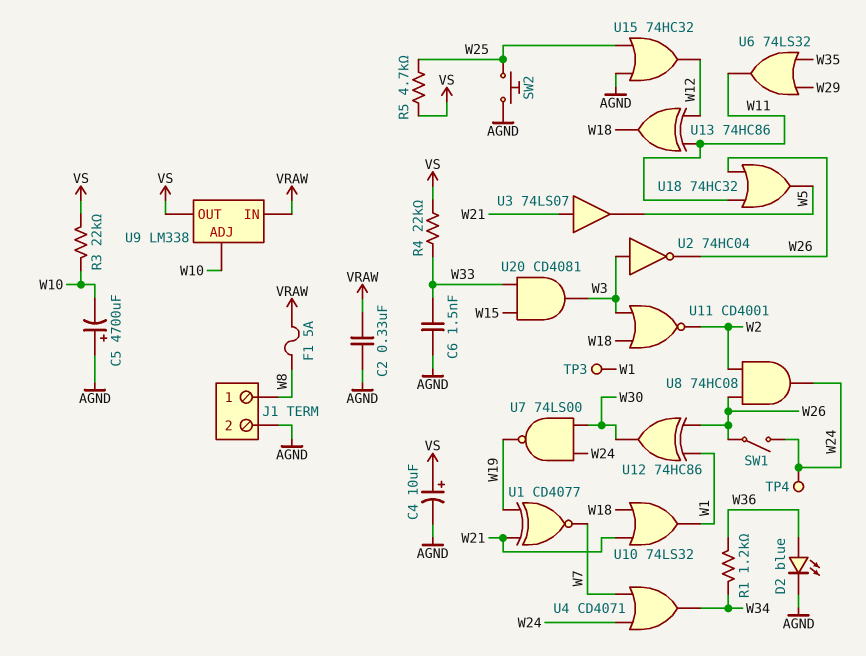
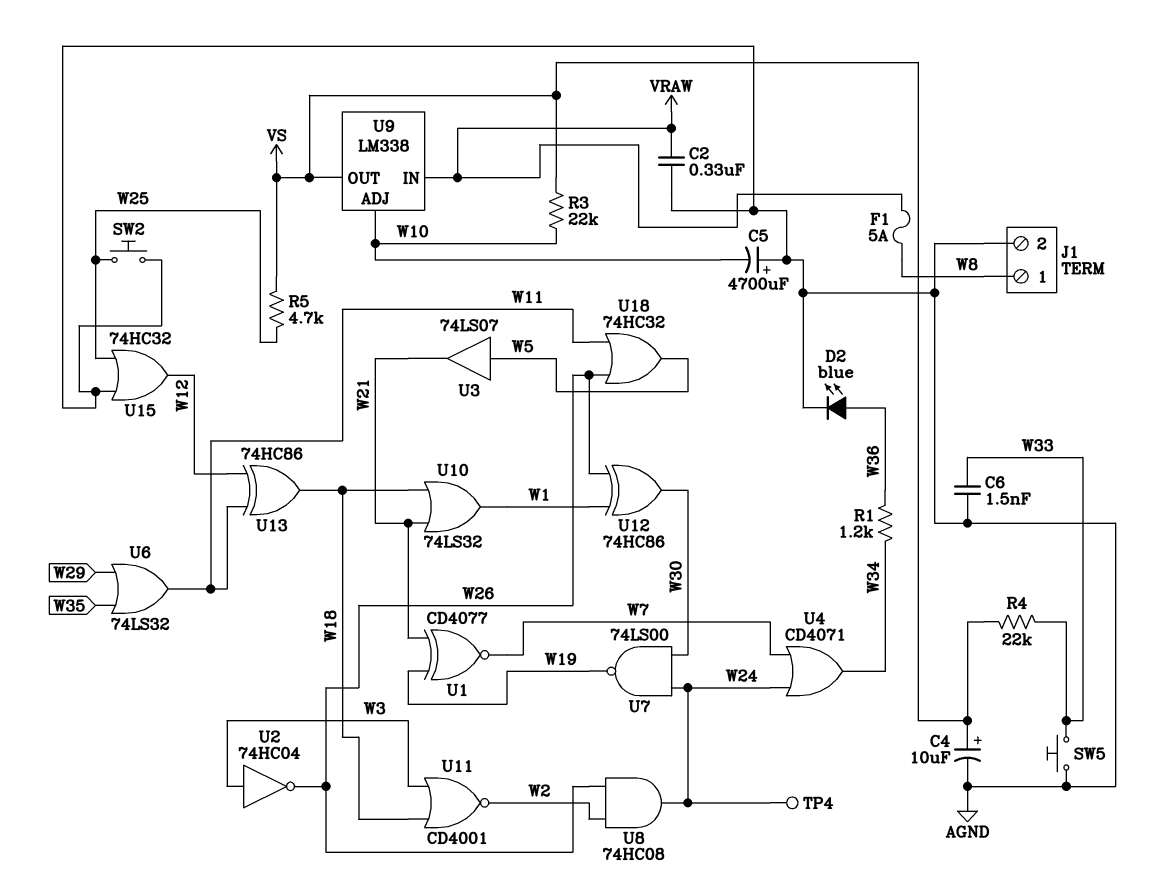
SW1: switch (W24, W26) -> none
SW5: none -> button (AGND, W33)
TP3: test point (W1) -> none
U3: buffer 74LS07 (in W21, out W5) -> buffer 74LS07 (in W5, out W21)
U20: AND CD4081 (in W15, in W33, out W3) -> none

